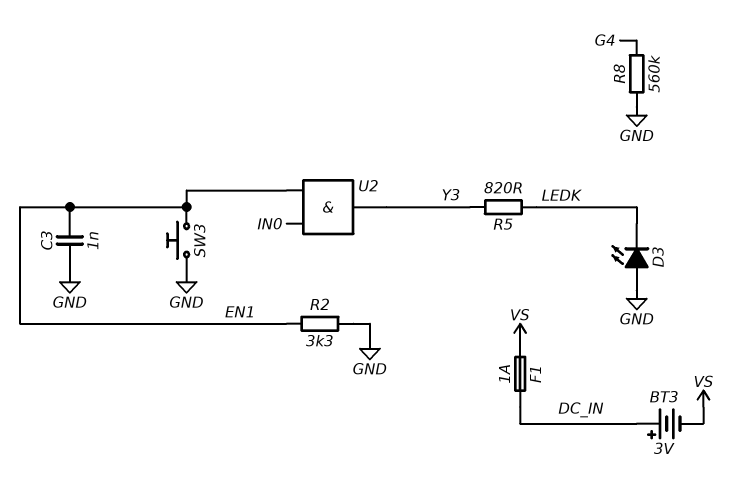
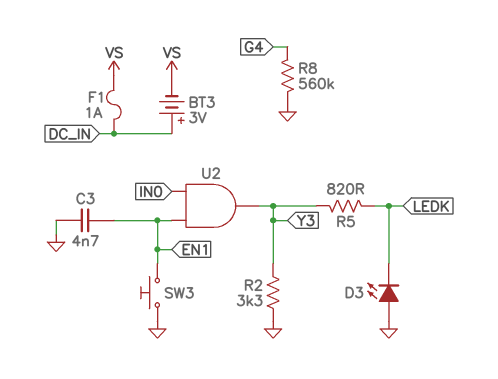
C3: 1nF (EN1, GND) -> 4.7nF (EN1, GND)
R2: 3.3k (EN1, GND) -> 3.3k (GND, Y3)

